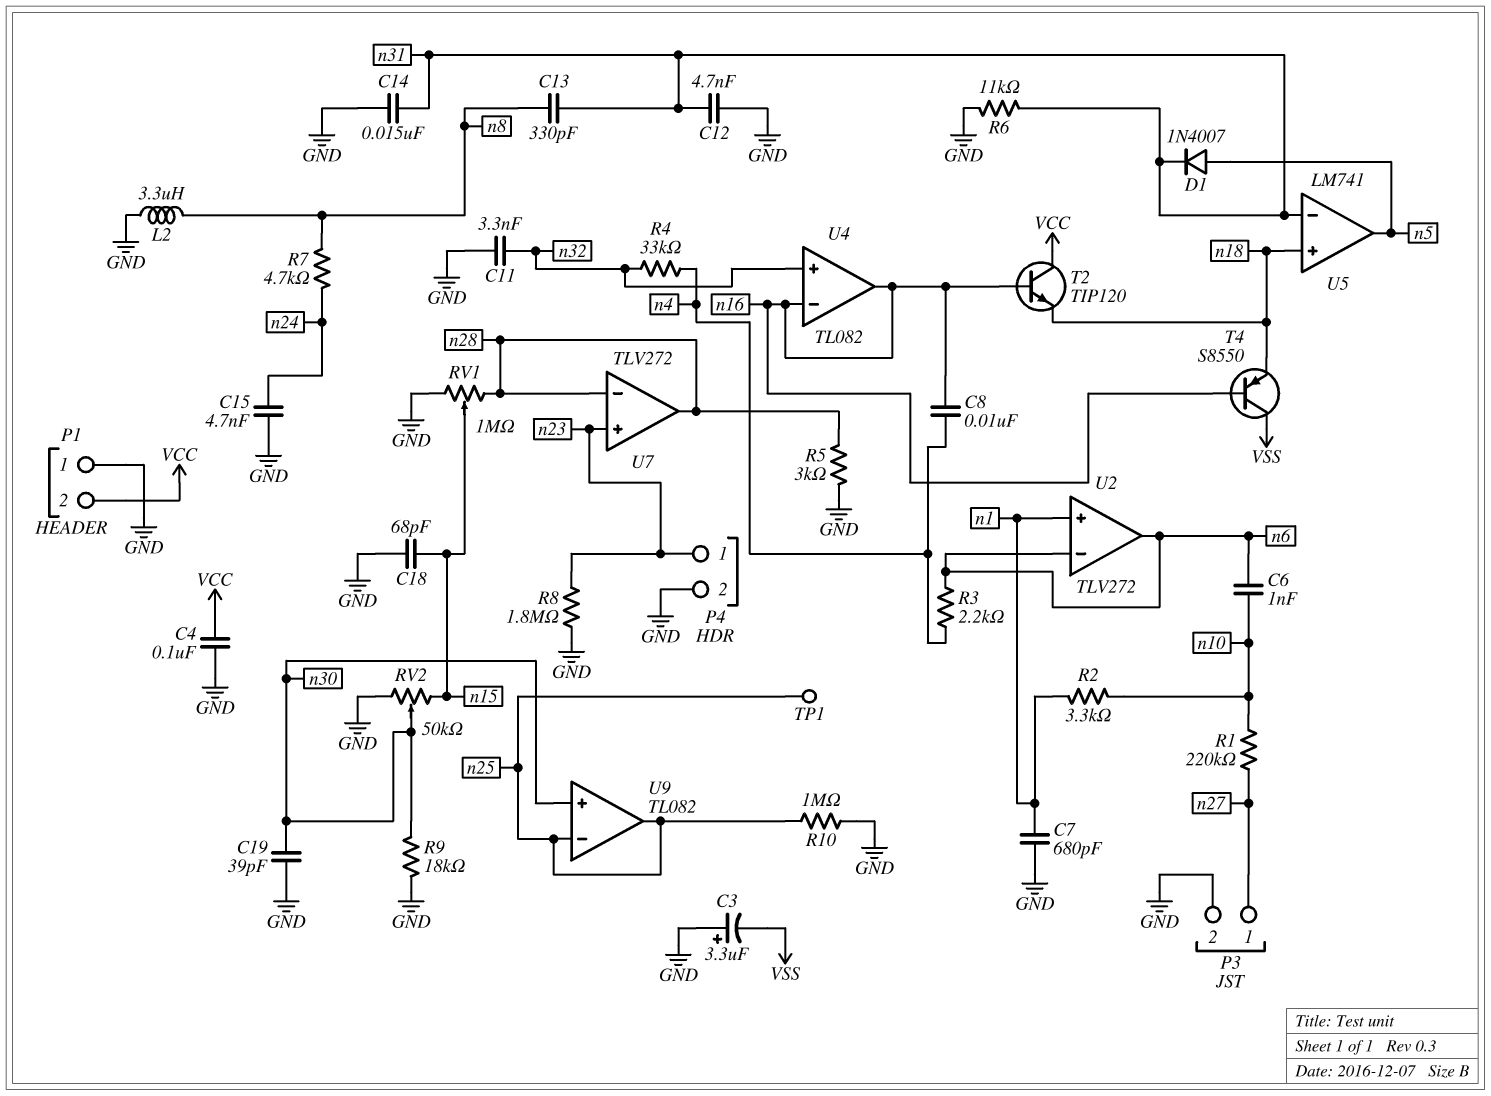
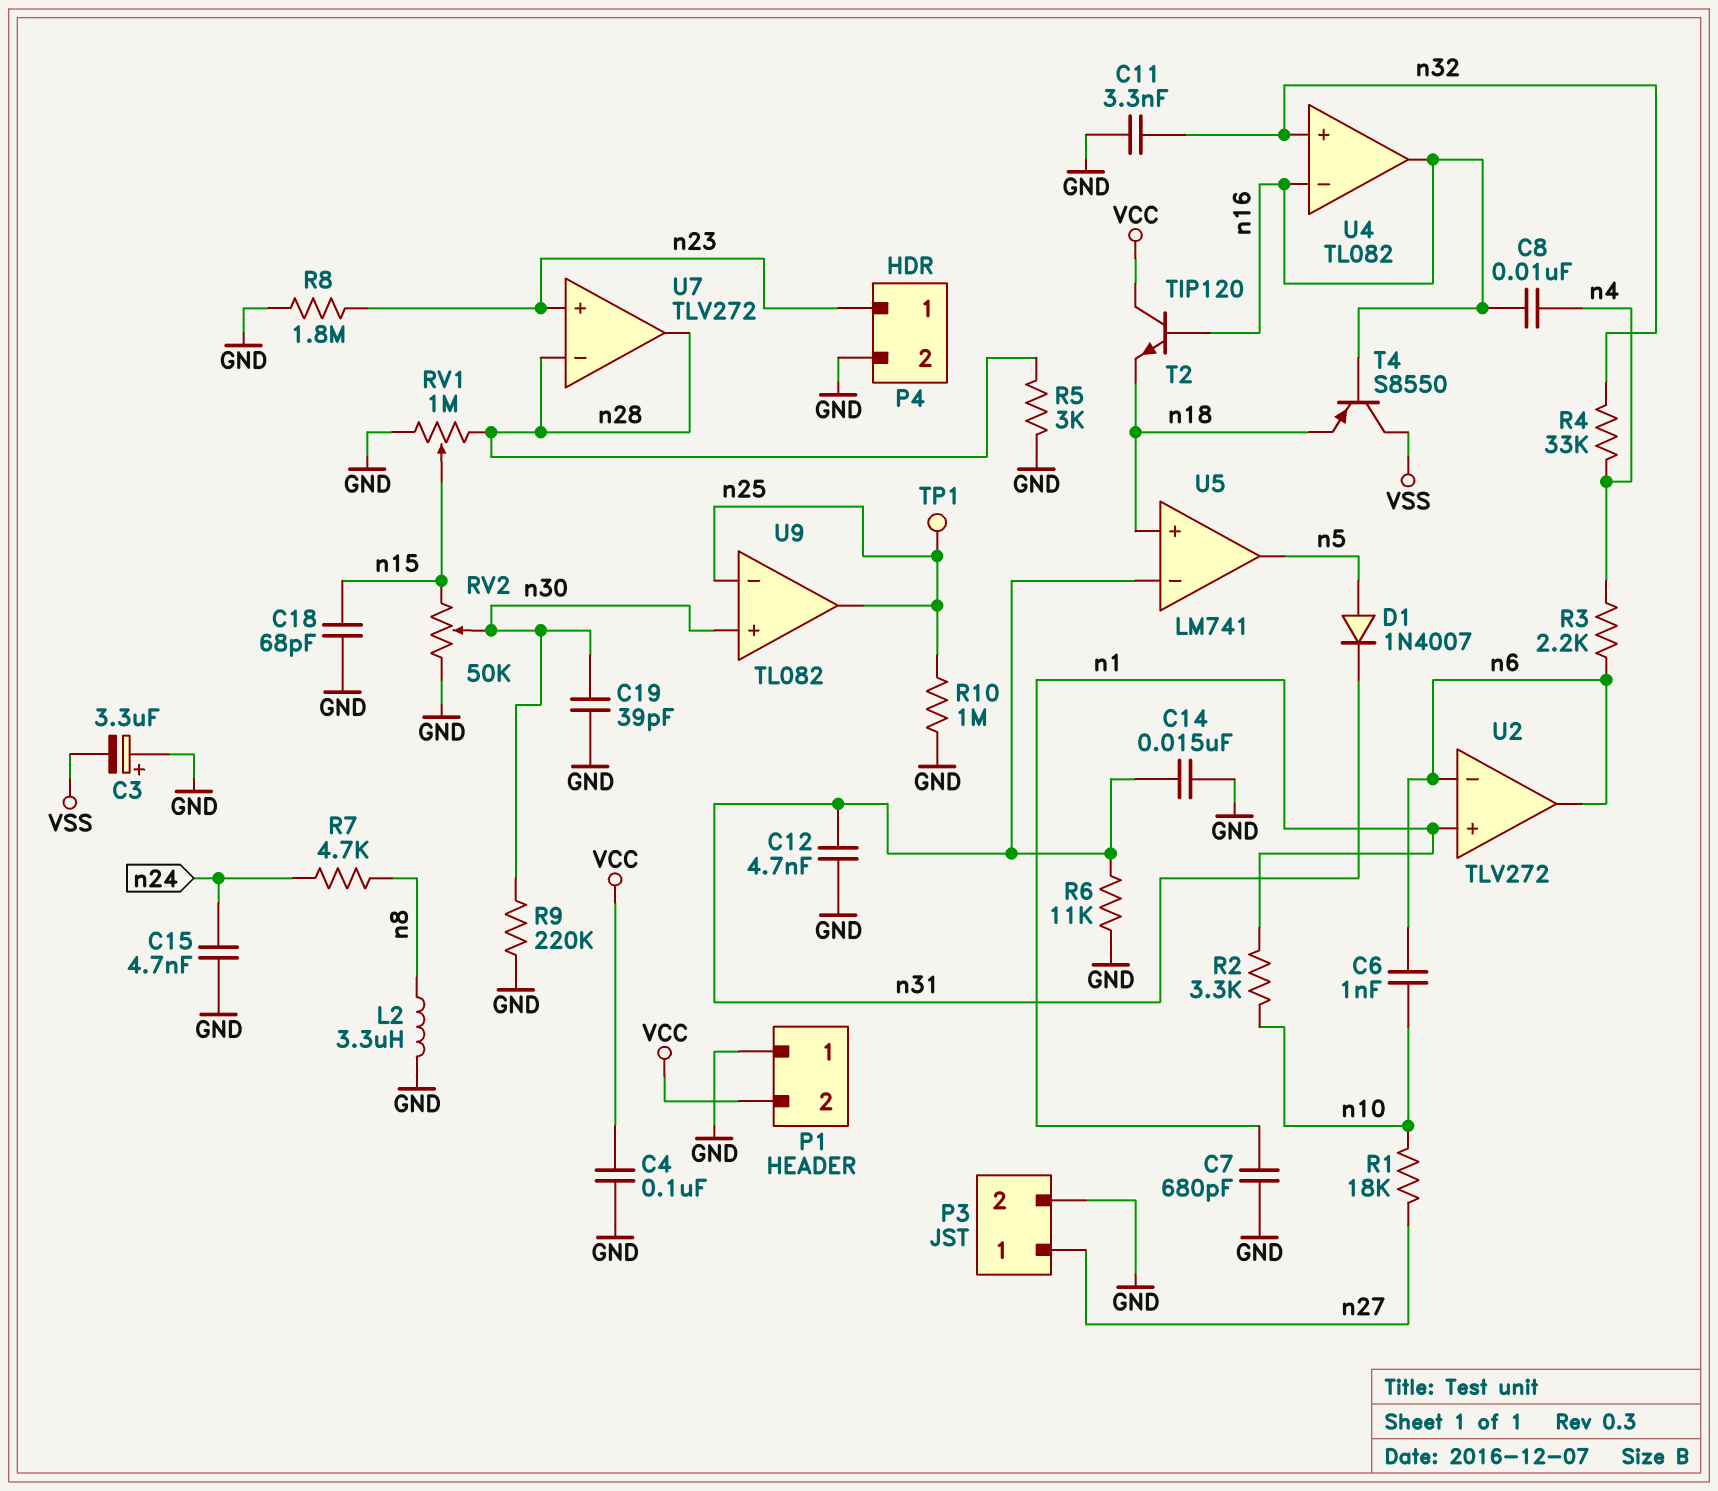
C13: 330pF (n8, n31) -> none
R1: 220k (n10, n27) -> 18k (n10, n27)
R9: 18k (GND, n30) -> 220k (GND, n30)

